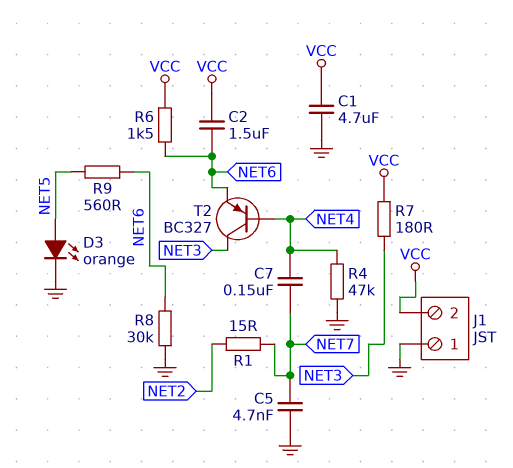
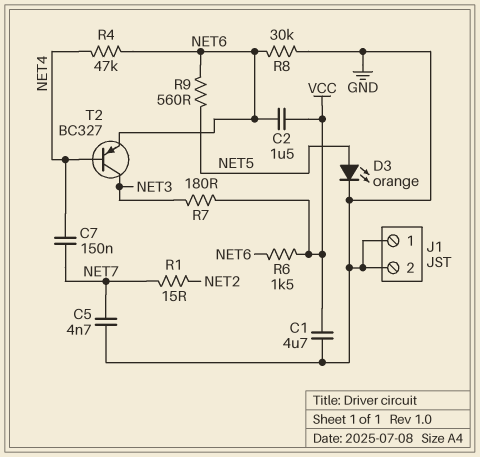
J1 pin 2: VCC -> GND
R4: 47k (GND, NET4) -> 47k (NET4, NET6)

